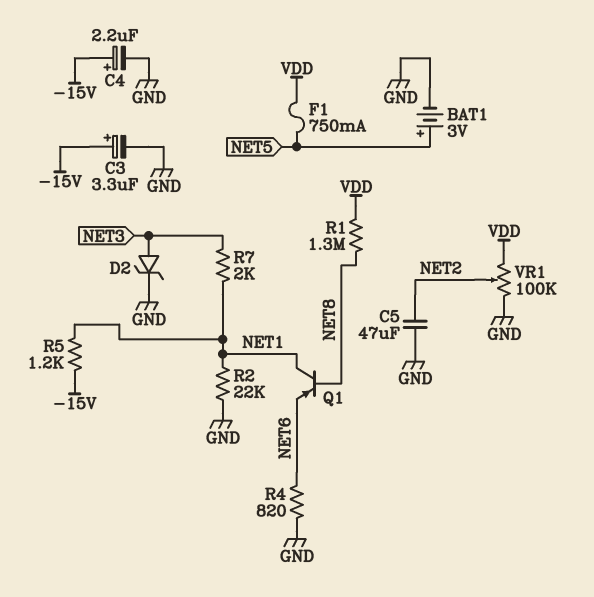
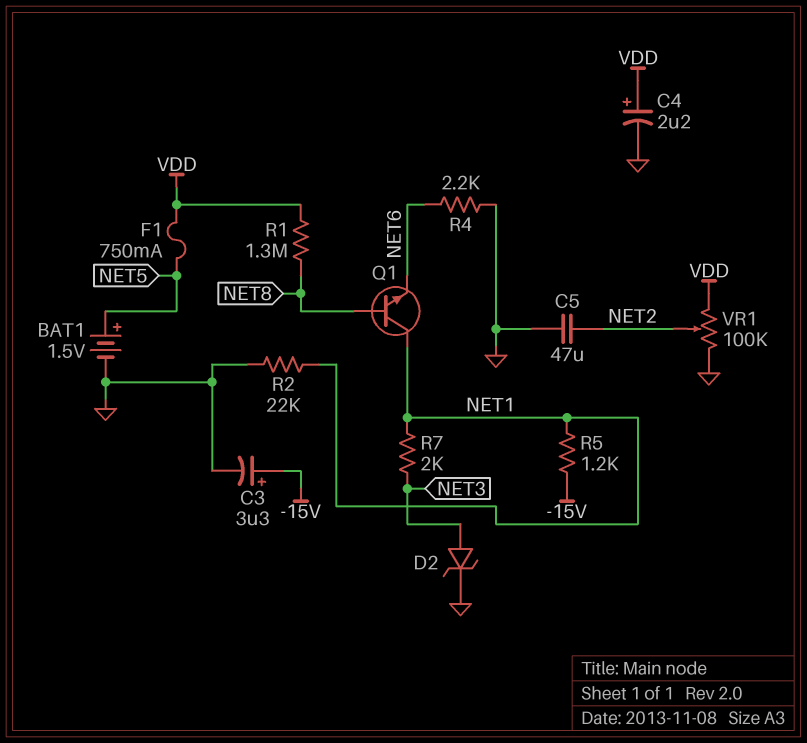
BAT1: 3V (plus NET5, minus GND) -> 1.5V (plus NET5, minus GND)
C4: 2.2uF (plus -15V, minus GND) -> 2.2uF (plus VDD, minus GND)
Q1: PNP (B NET8, C NET1, E NET6) -> NPN (B NET8, C NET1, E NET6)
R4: 820 (GND, NET6) -> 2.2k (GND, NET6)

